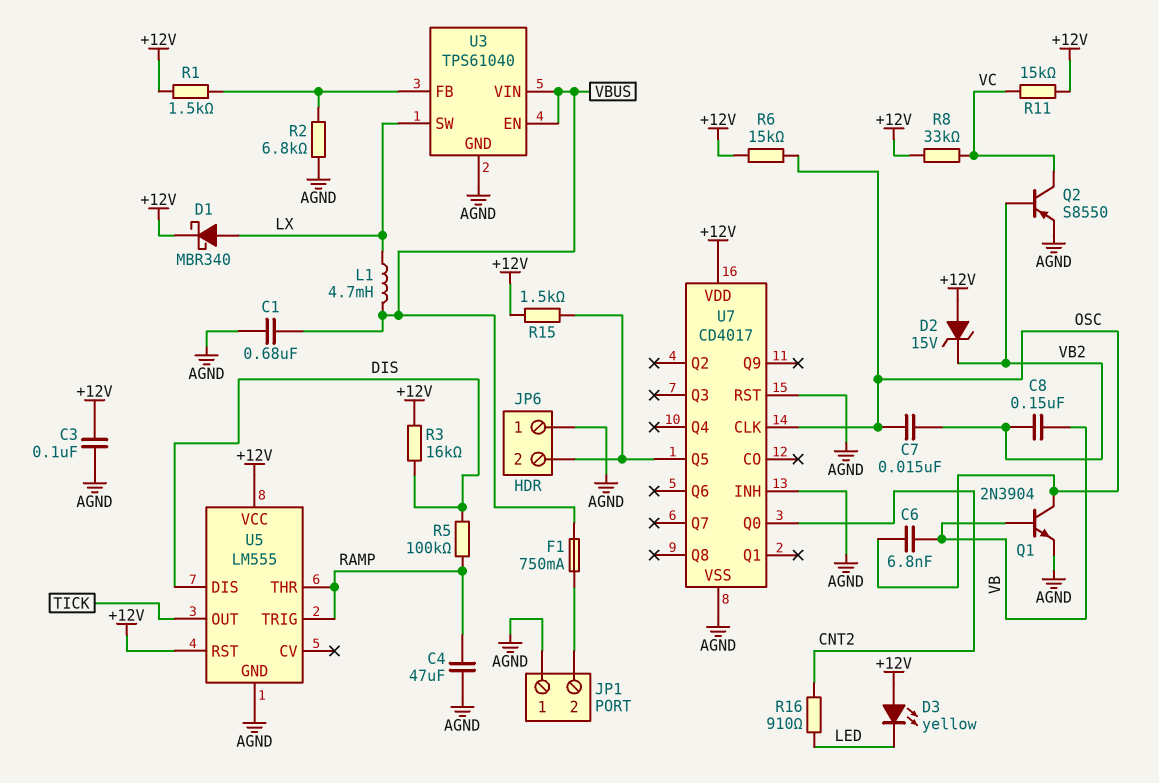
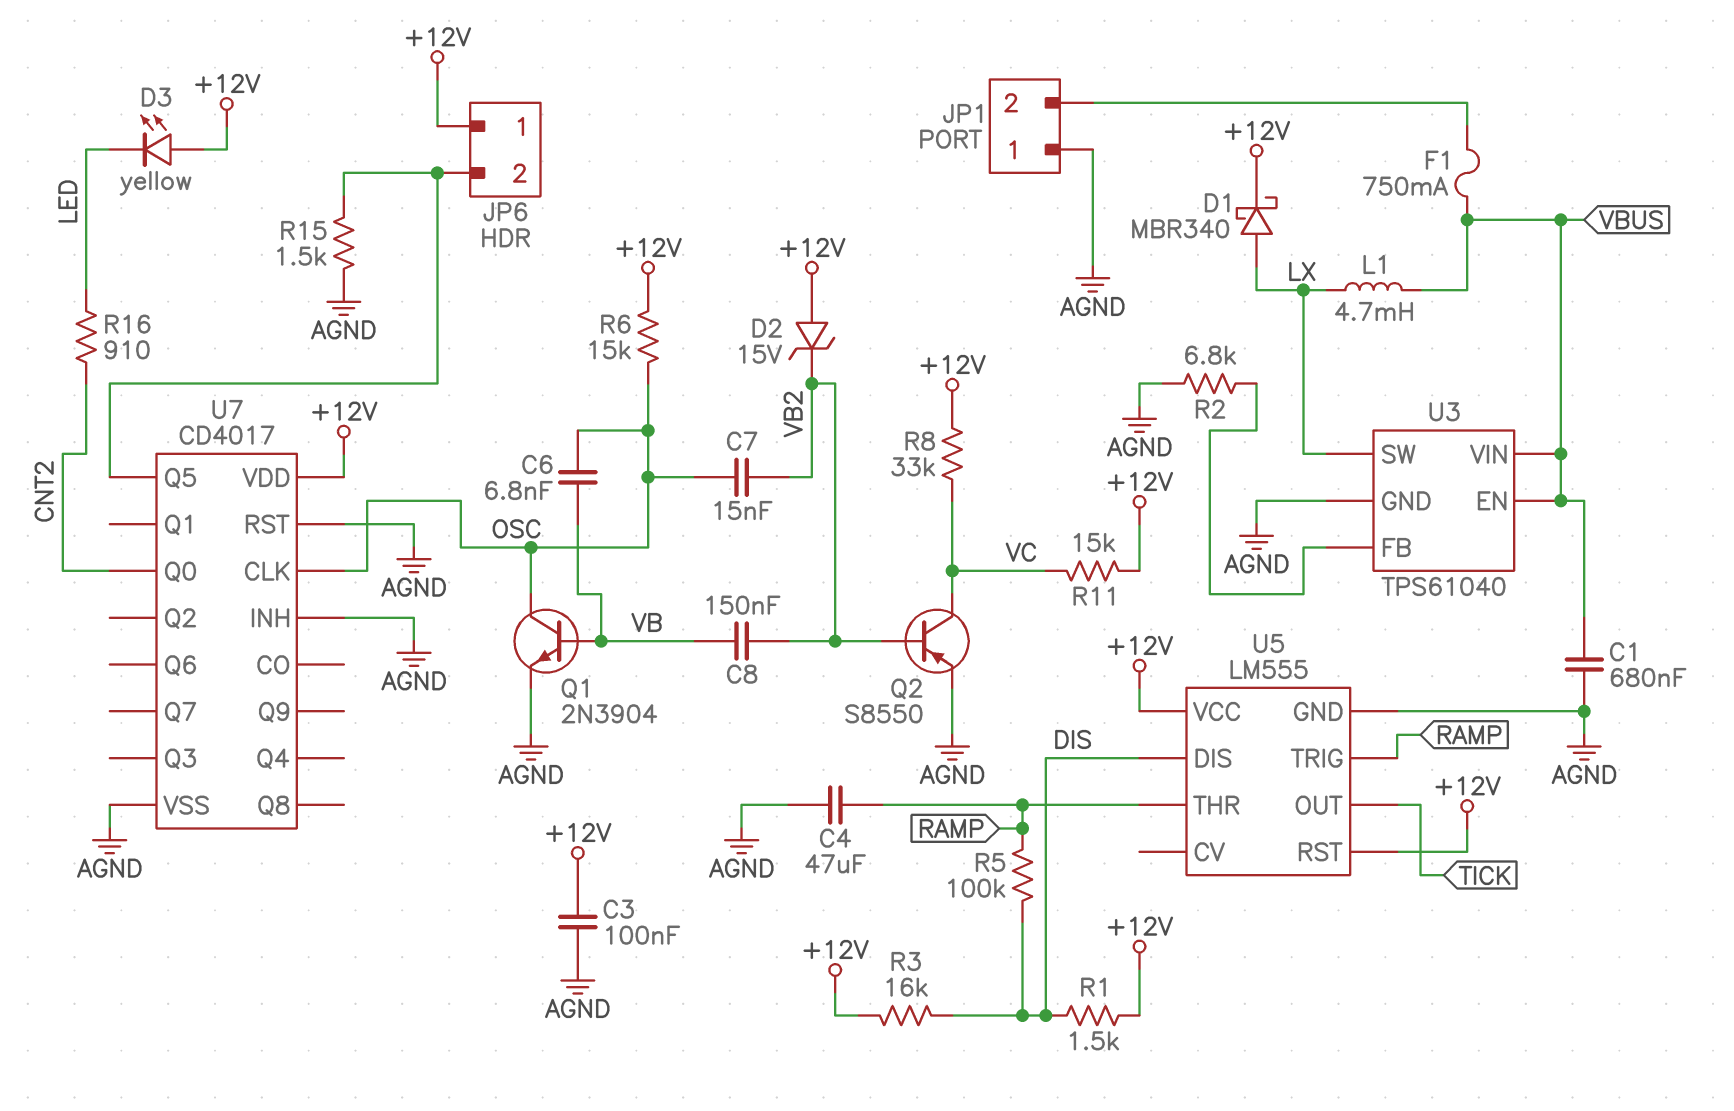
JP6 pin 1: AGND -> +12V
R1: 1.5k (+12V, U3/FB) -> 1.5k (+12V, DIS)
R15: 1.5k (+12V, JP6/2) -> 1.5k (AGND, JP6/2)

